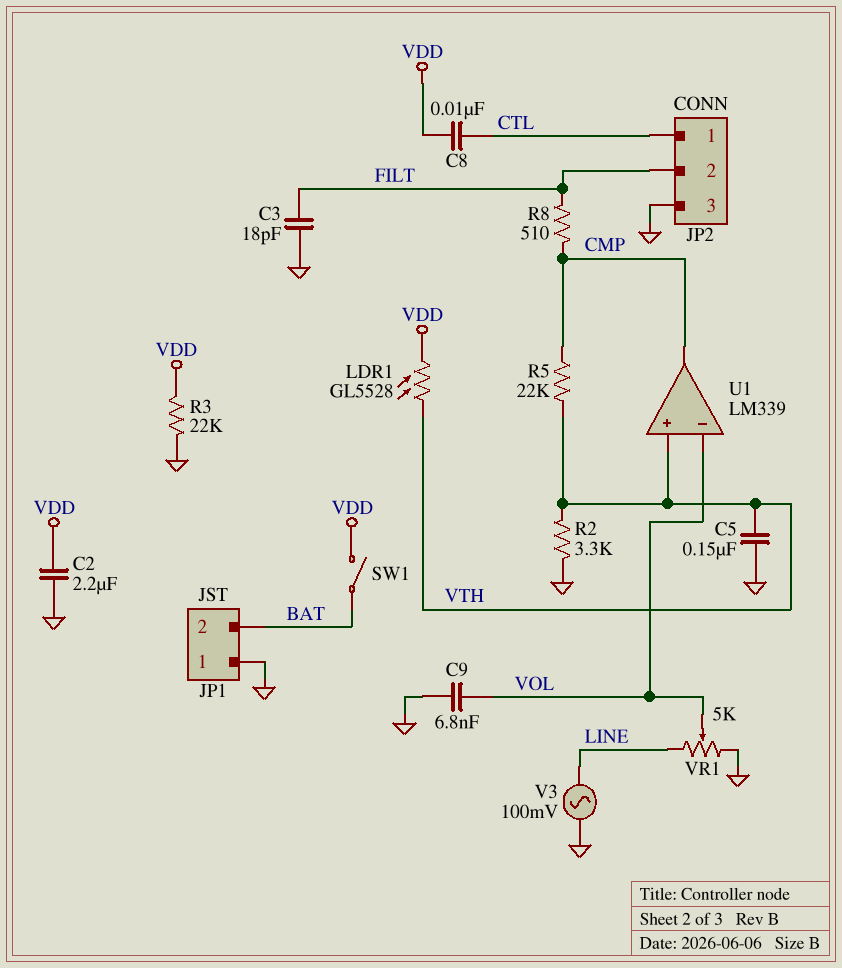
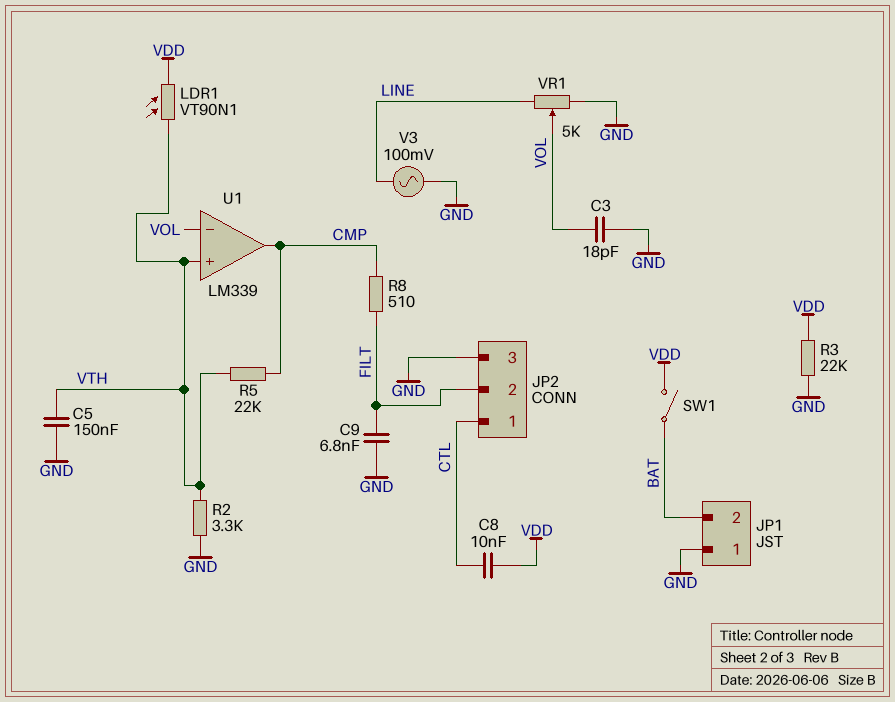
C2: 2.2uF (GND, VDD) -> none
C3: 18pF (FILT, GND) -> 18pF (GND, VOL)
C9: 6.8nF (GND, VOL) -> 6.8nF (FILT, GND)
LDR1: GL5528 (VDD, VTH) -> VT90N1 (VDD, VTH)

